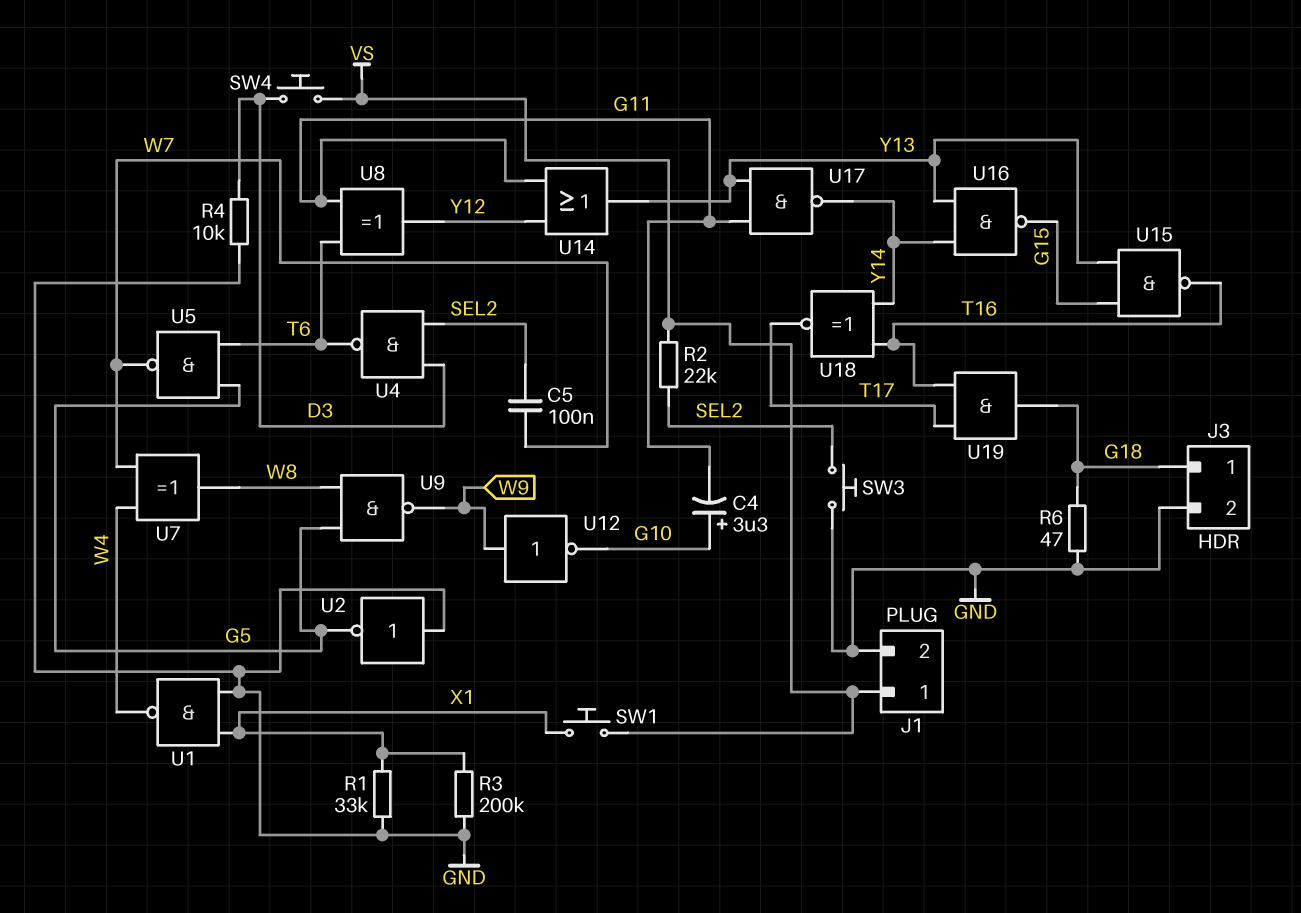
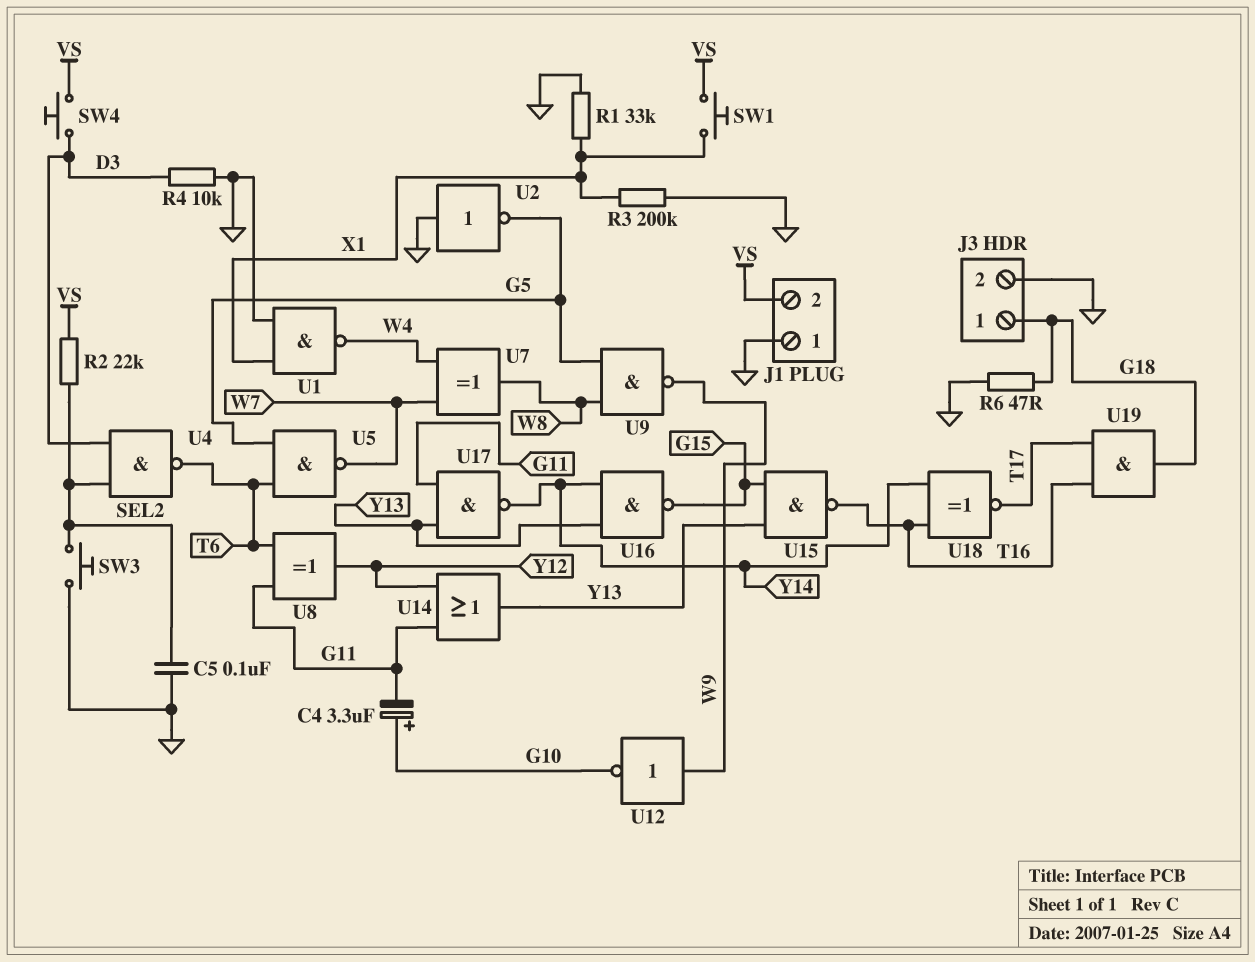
C5: 100nF (SEL2, W7) -> 100nF (GND, SEL2)
J1 pin 1: VS -> GND
J1 pin 2: GND -> VS

